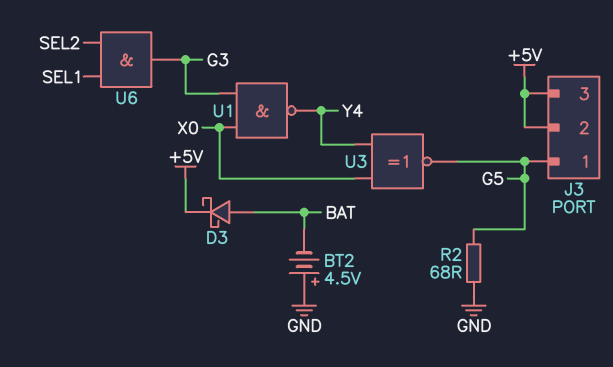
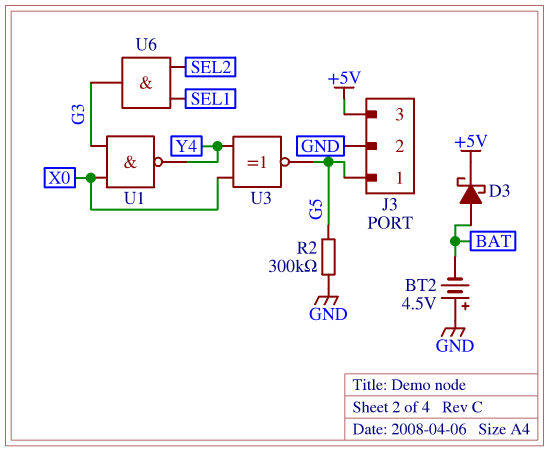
J3 pin 2: +5V -> GND
R2: 68 (G5, GND) -> 300k (G5, GND)

